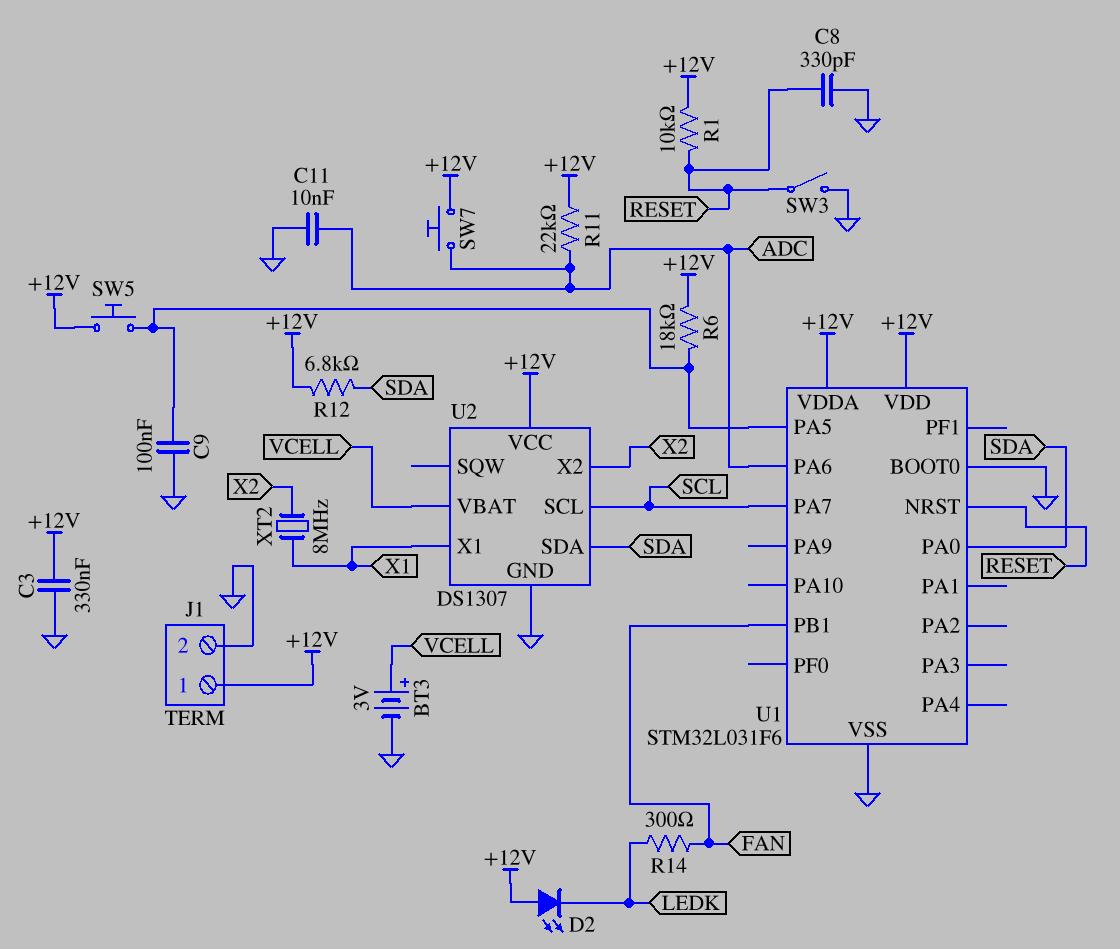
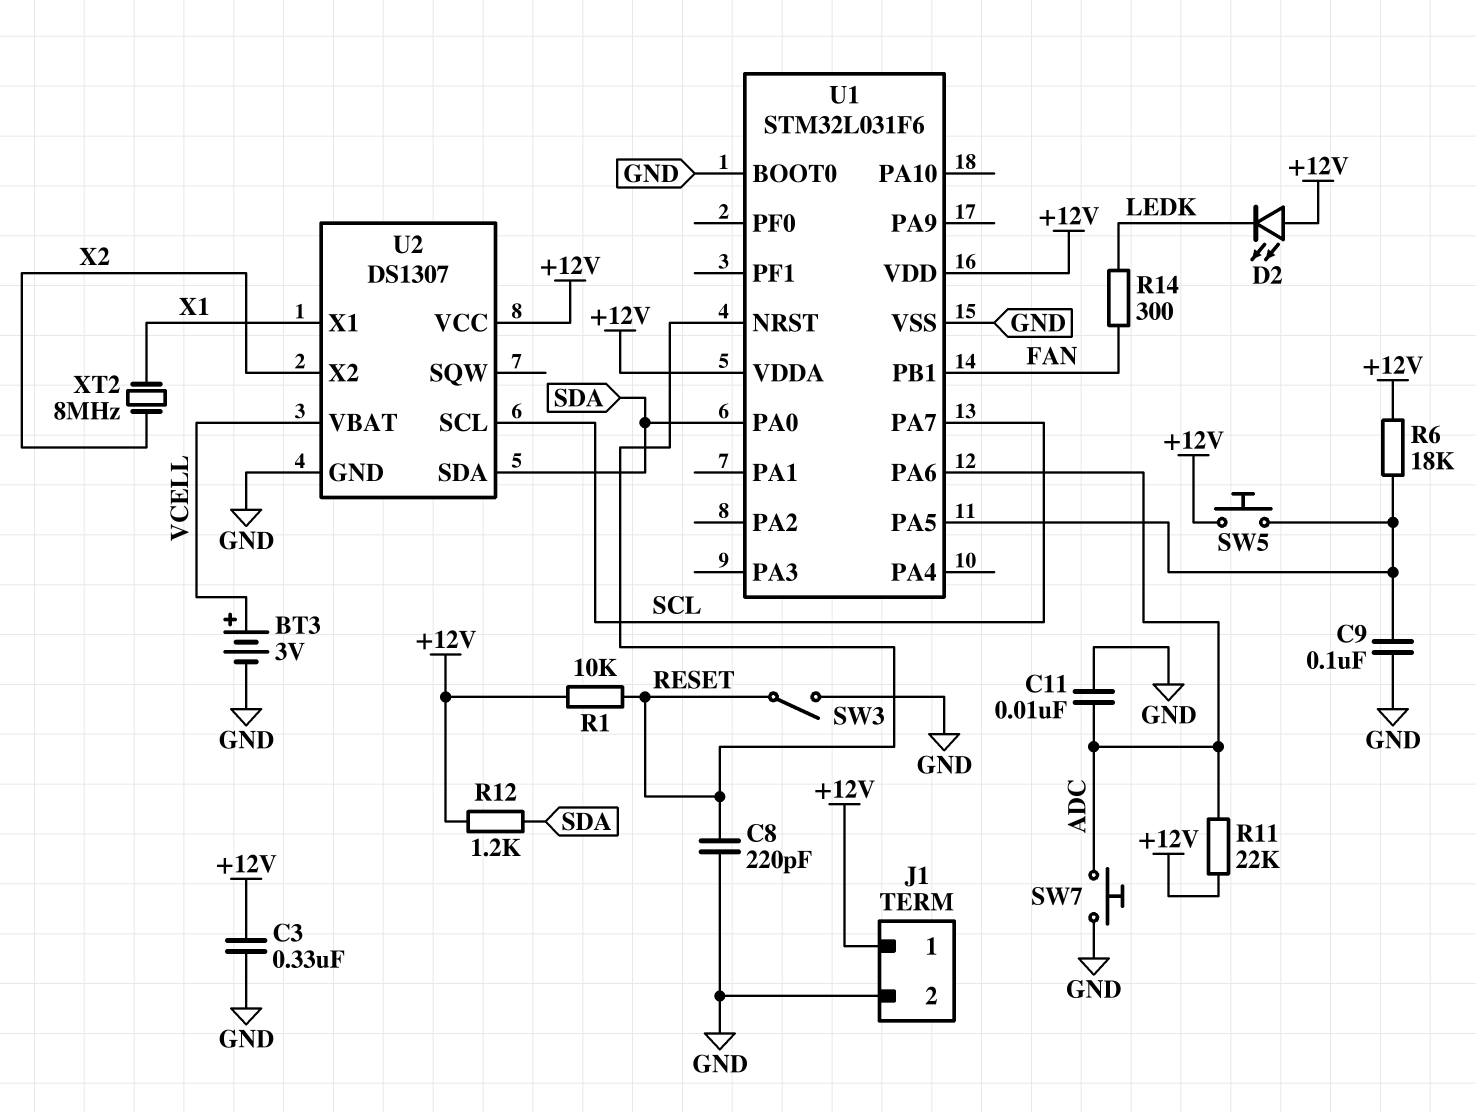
C8: 330pF (GND, RESET) -> 220pF (GND, RESET)
R12: 6.8k (+12V, SDA) -> 1.2k (+12V, SDA)
SW7: button (+12V, ADC) -> button (ADC, GND)

